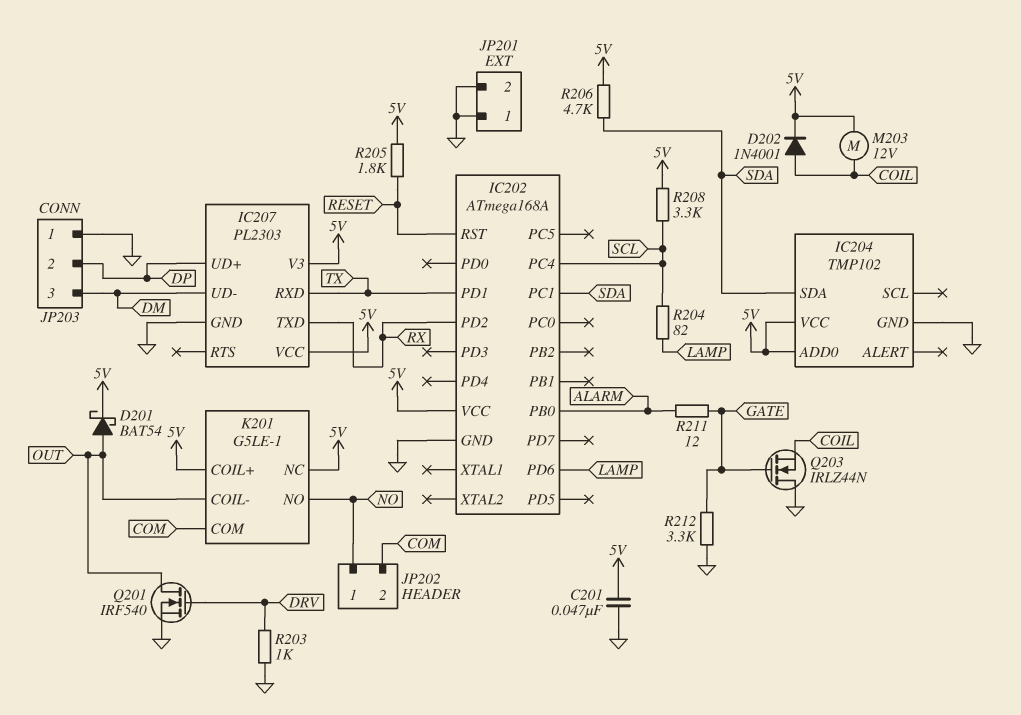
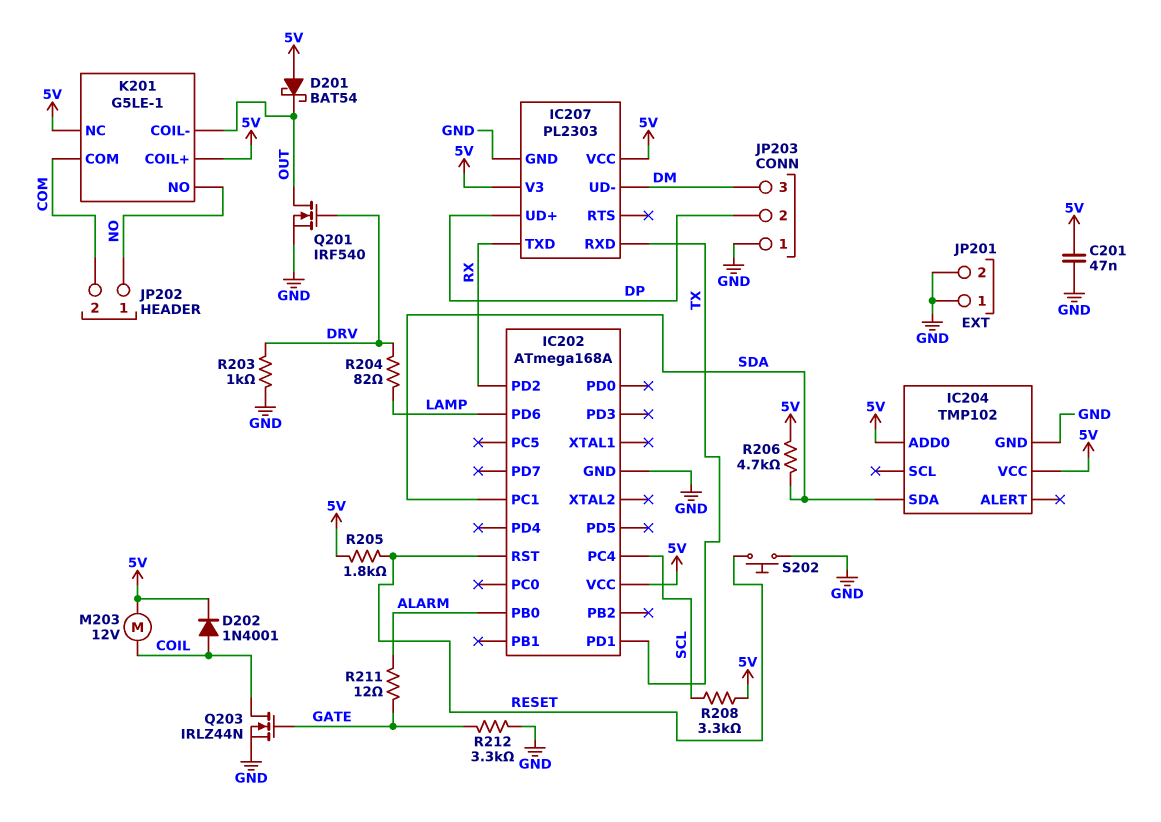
D201: schottky BAT54 (A OUT, K 5V) -> schottky BAT54 (A 5V, K OUT)
Q203: NMOS IRLZ44N (G GATE, D GND, S COIL) -> NMOS IRLZ44N (G GATE, D COIL, S GND)
R204: 82 (LAMP, SCL) -> 82 (DRV, LAMP)
S202: none -> button (GND, RESET)

